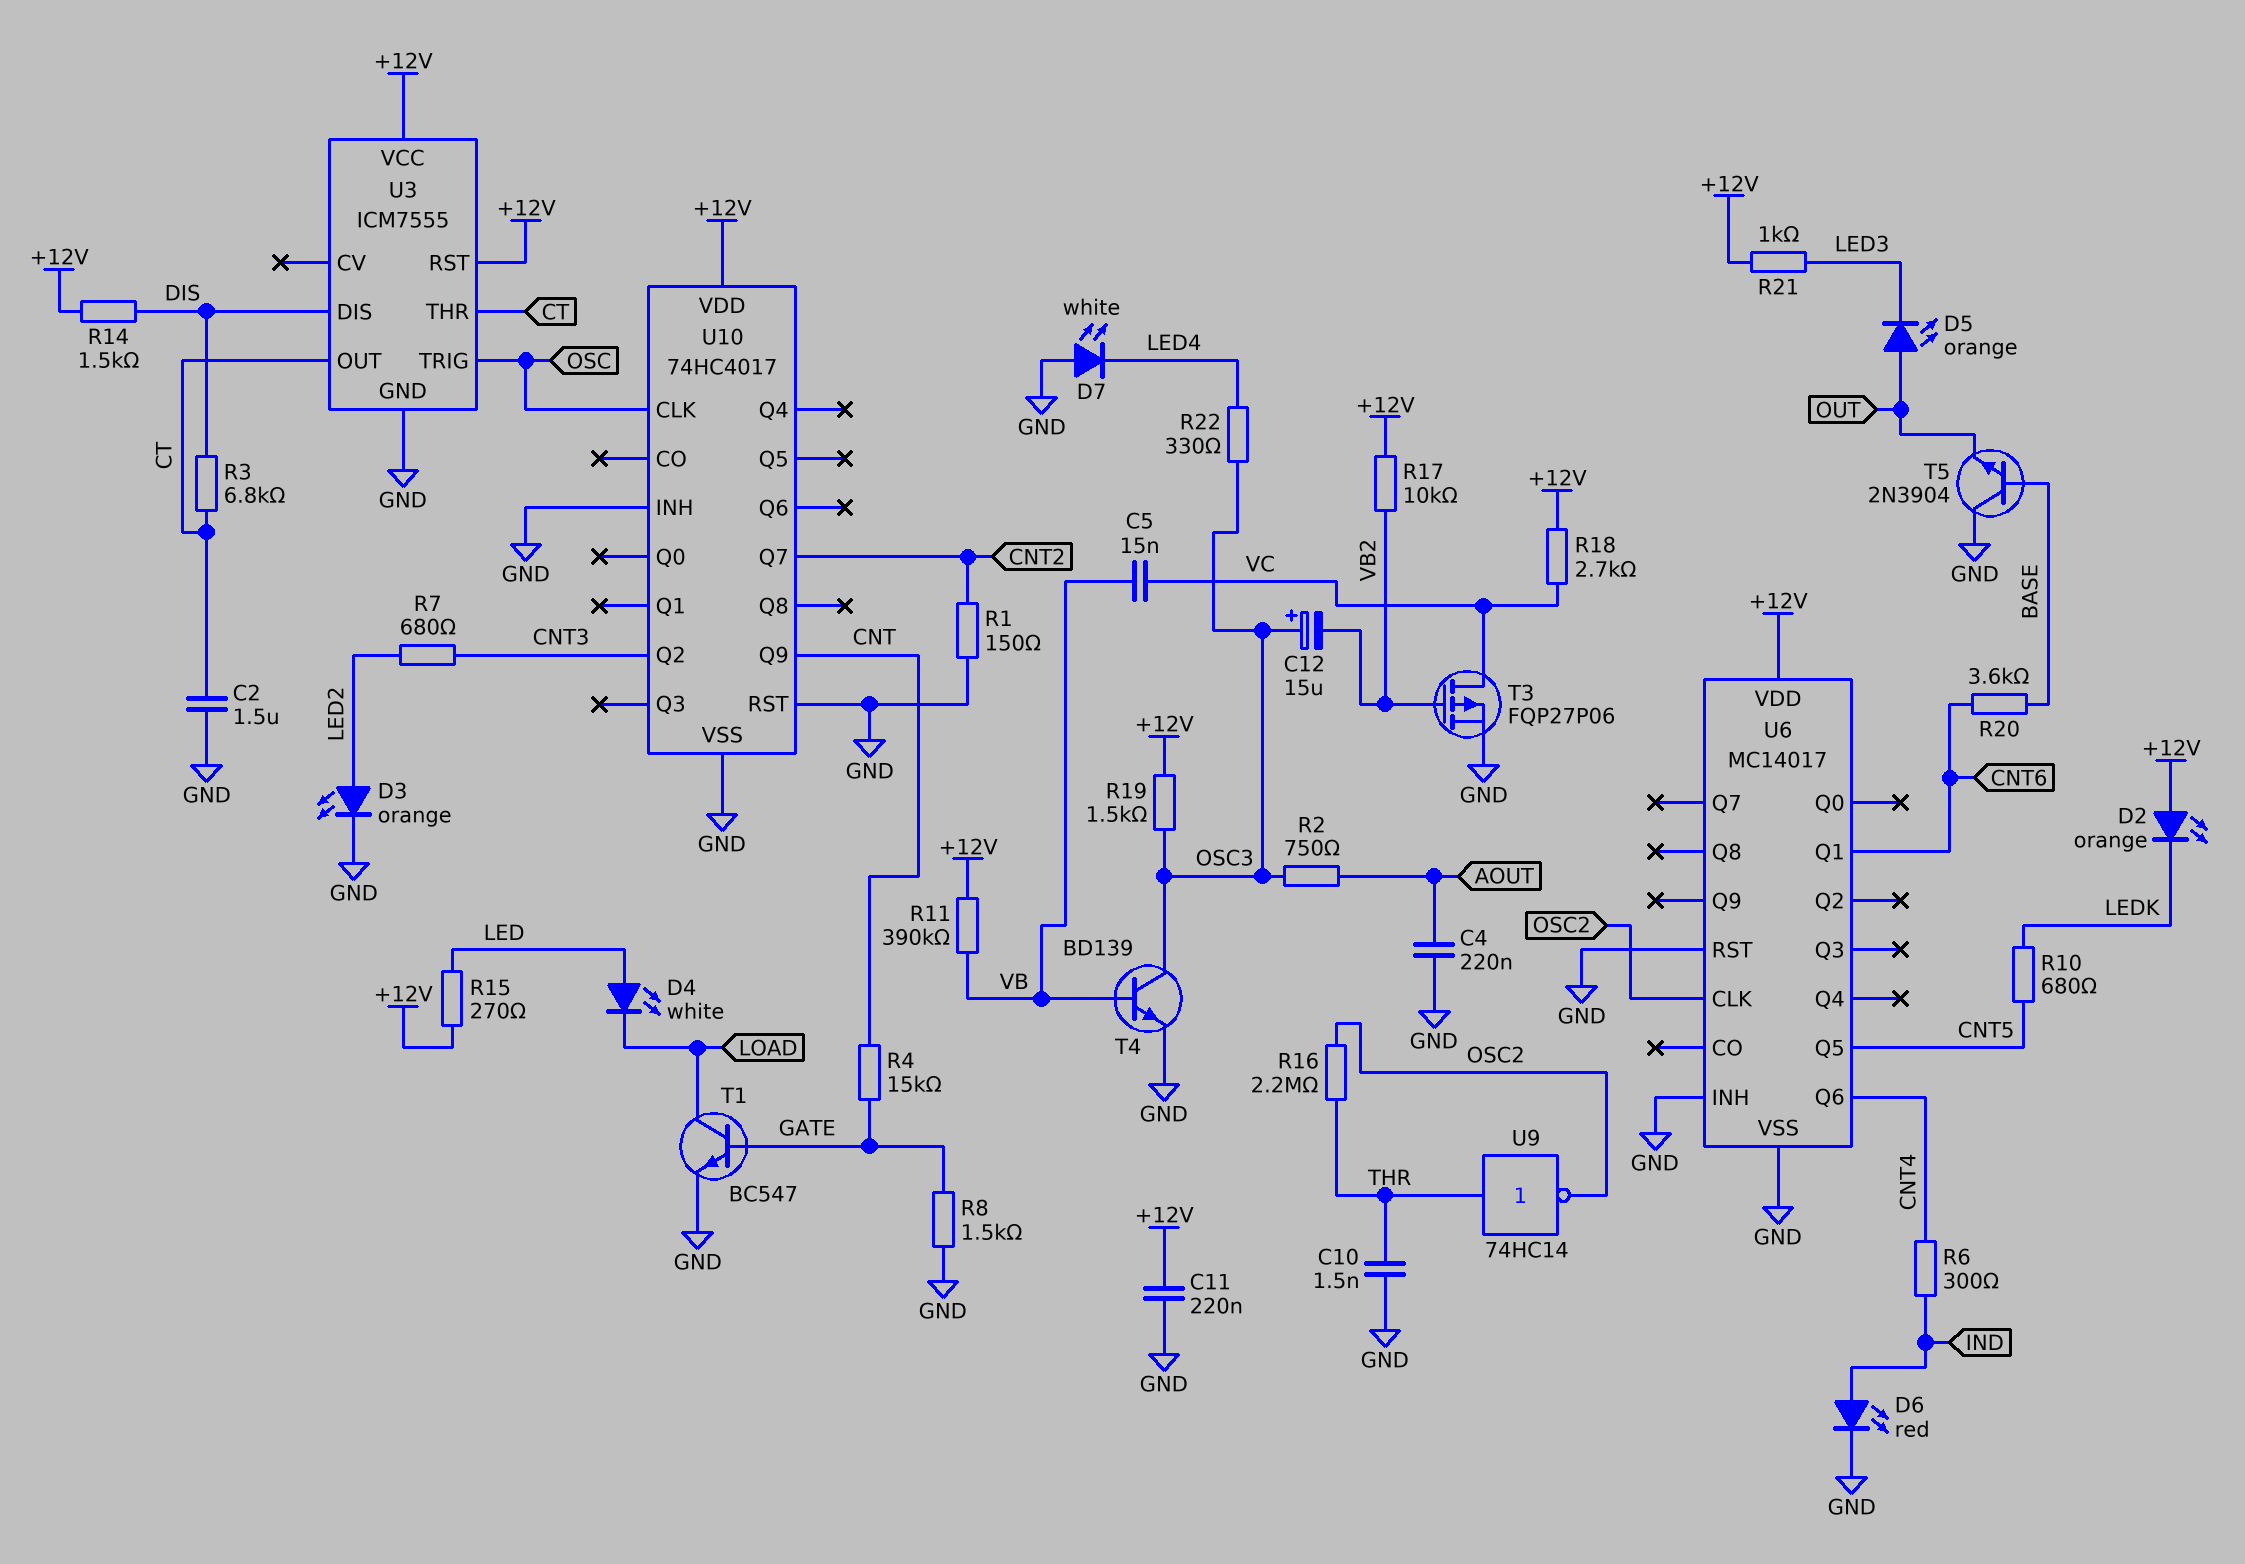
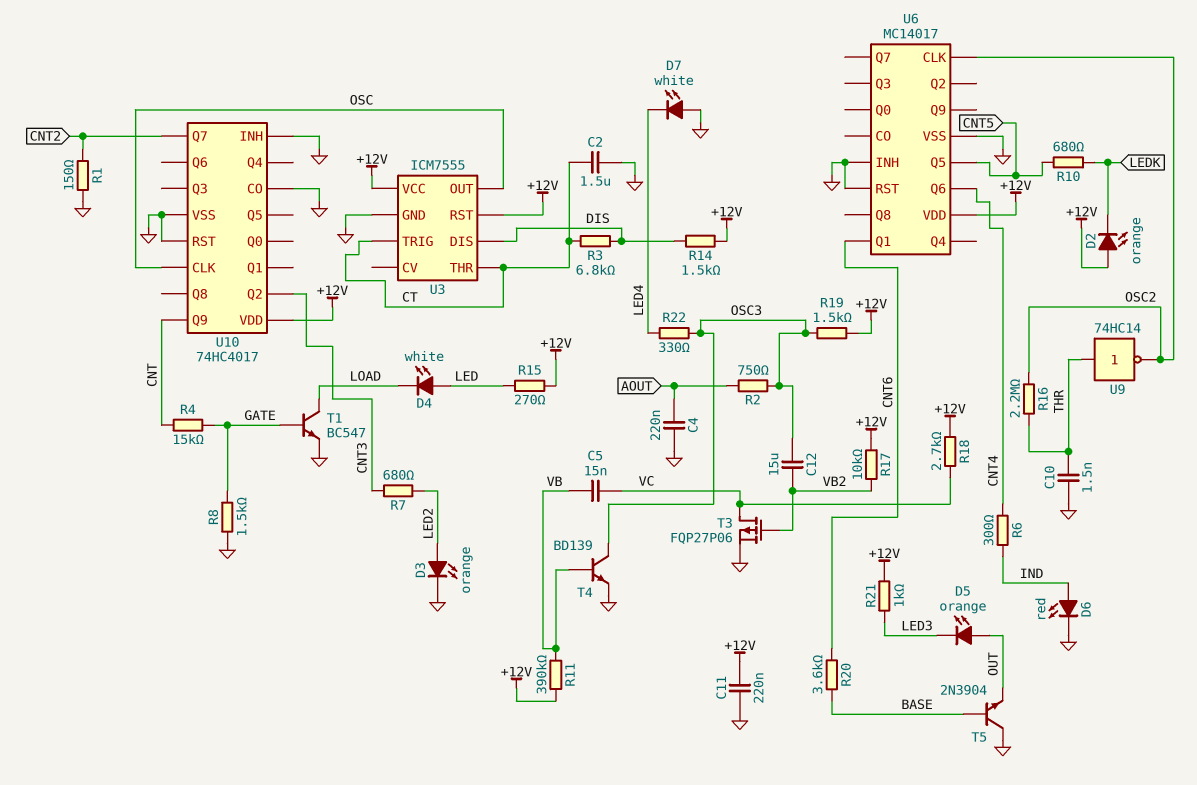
C12: 15uF (plus OSC3, minus VB2) -> 15uF (OSC3, VB2)
U3 pin OUT: CT -> OSC
U3 pin TRIG: OSC -> CT
U10 pin CO: none -> GND

